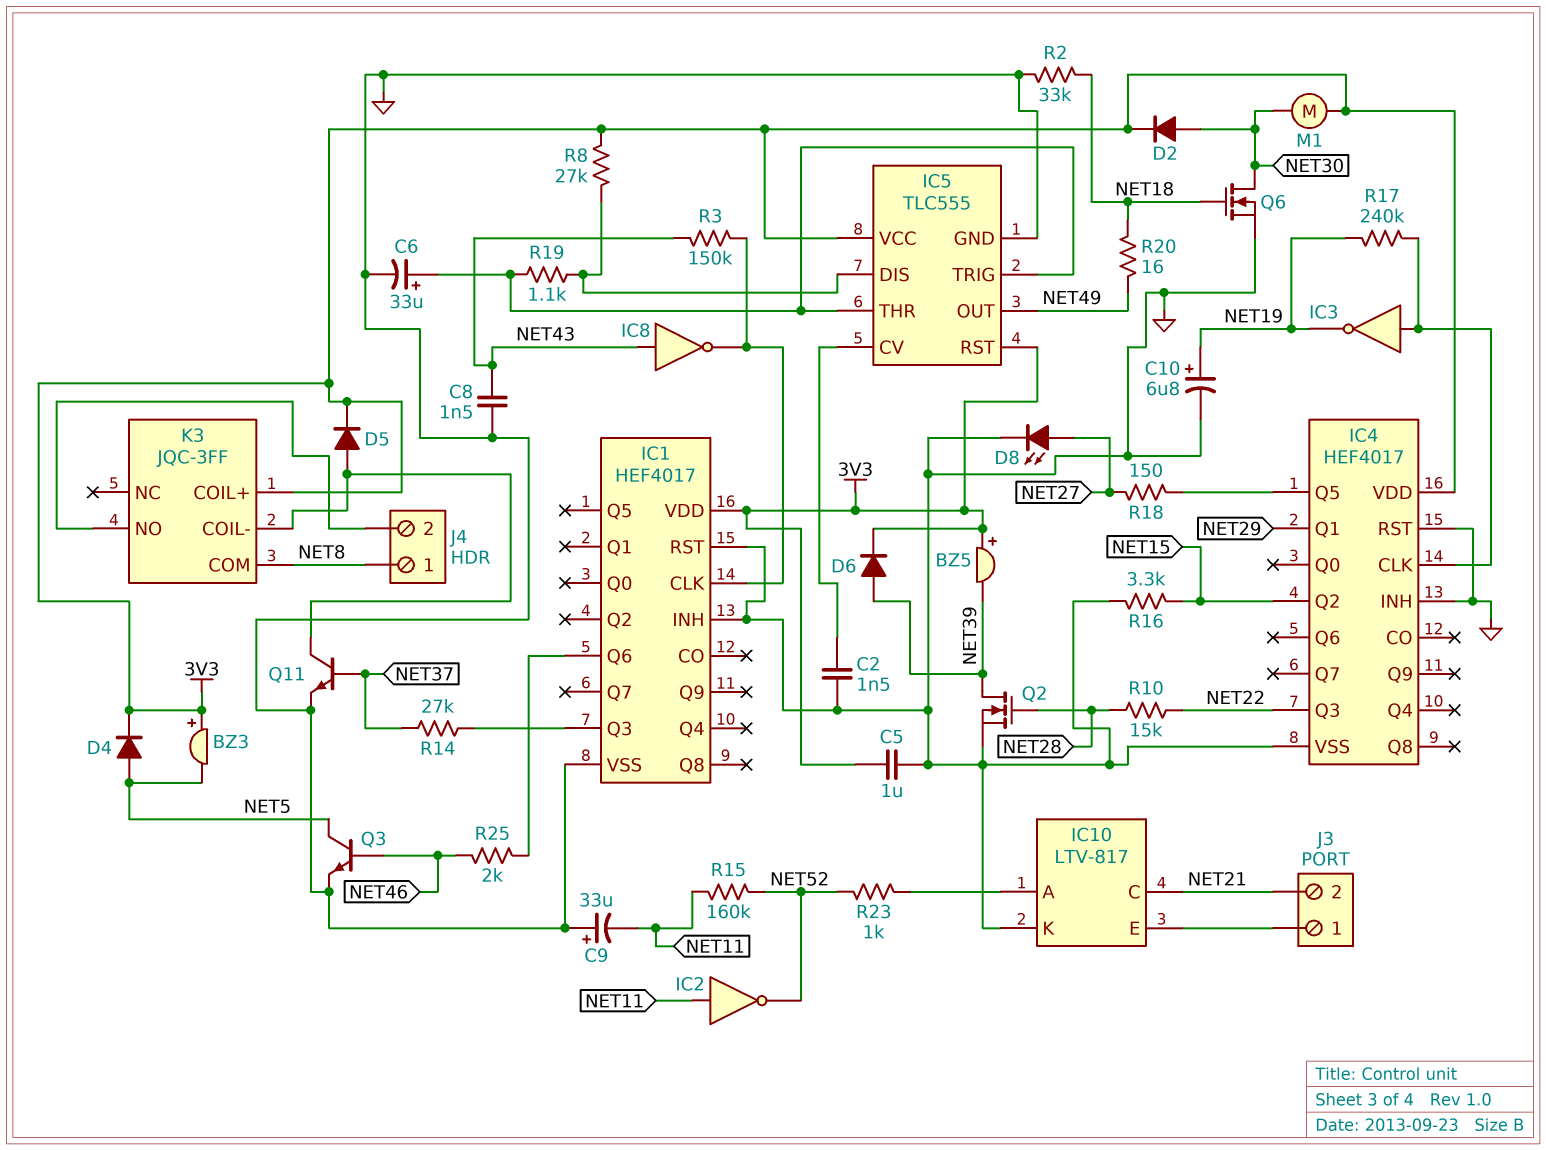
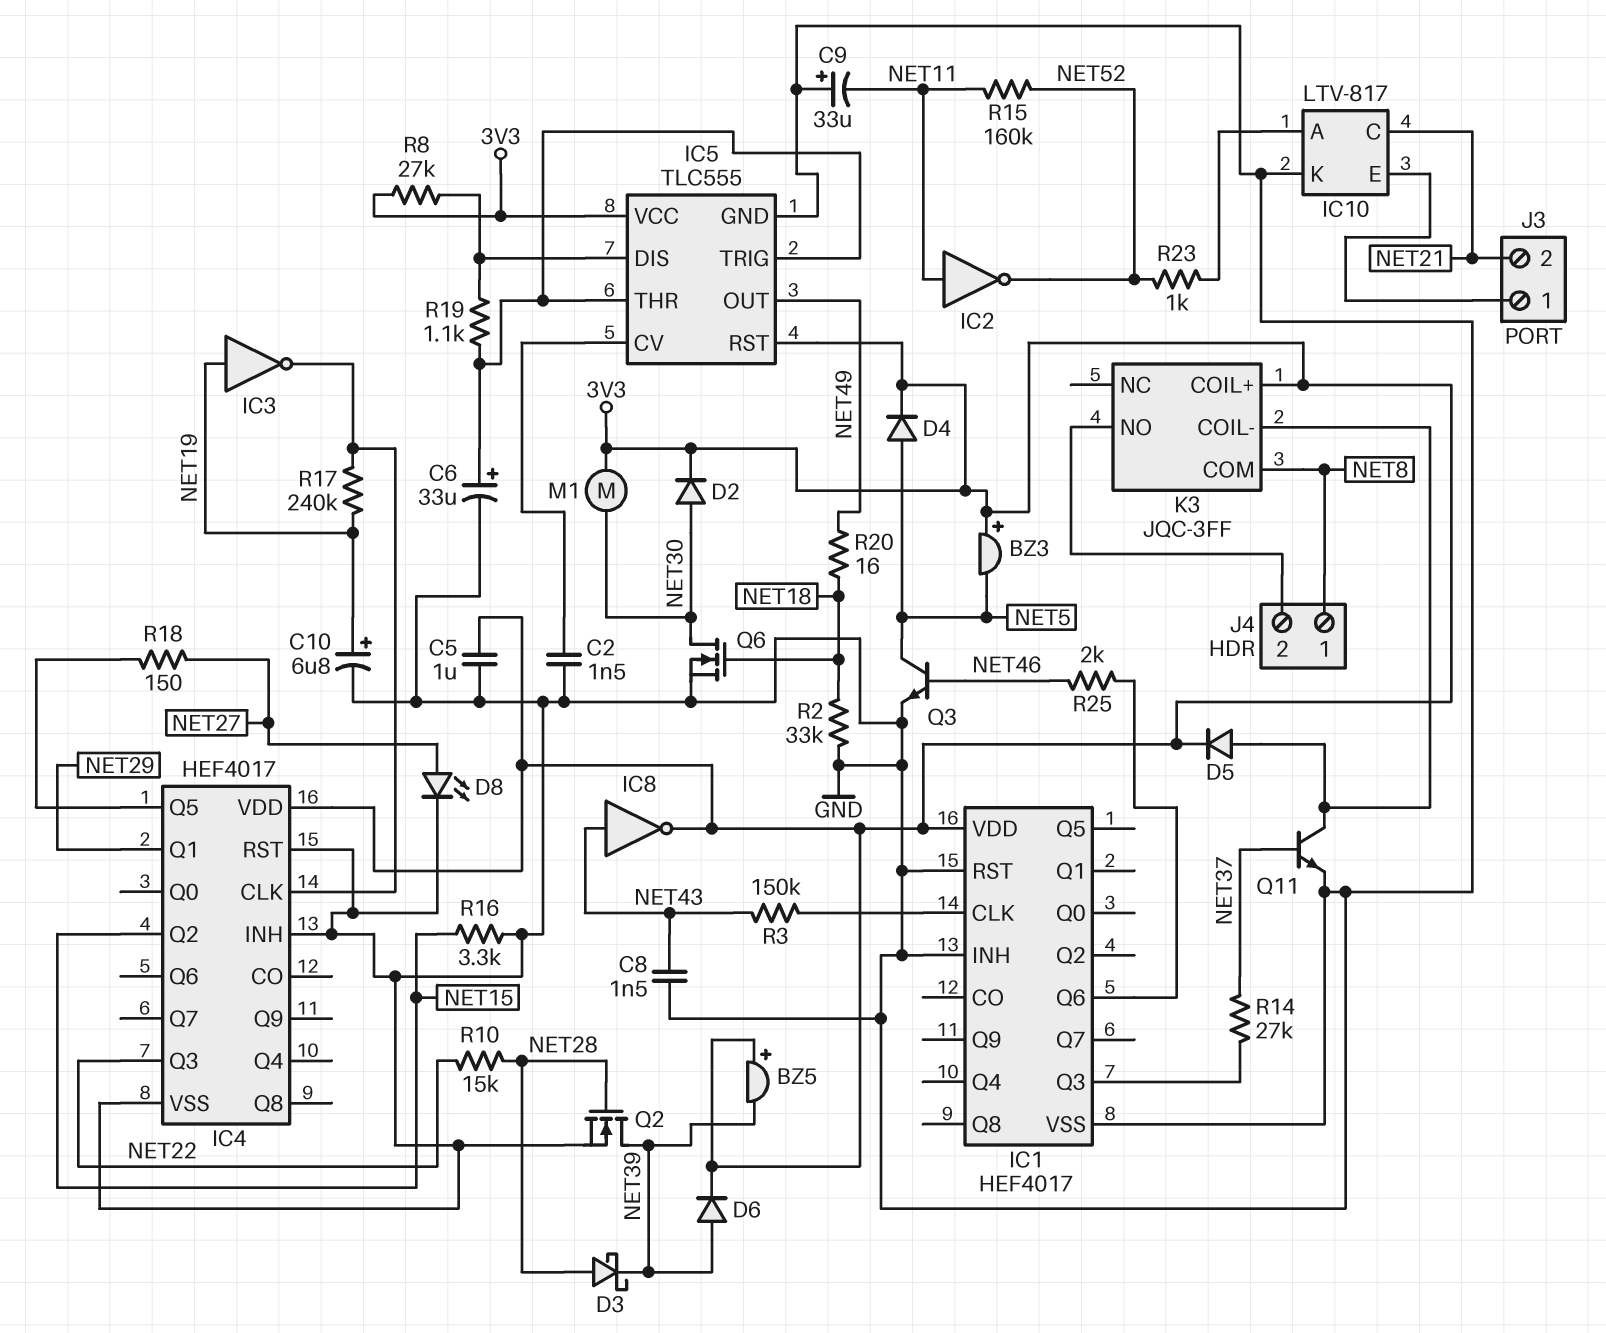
D3: none -> schottky (A NET28, K NET39)
IC3: NOT (in IC4/CLK, out NET19) -> NOT (in NET19, out IC4/CLK)
IC8: NOT (in NET43, out IC1/CLK) -> NOT (in NET43, out 3V3)

